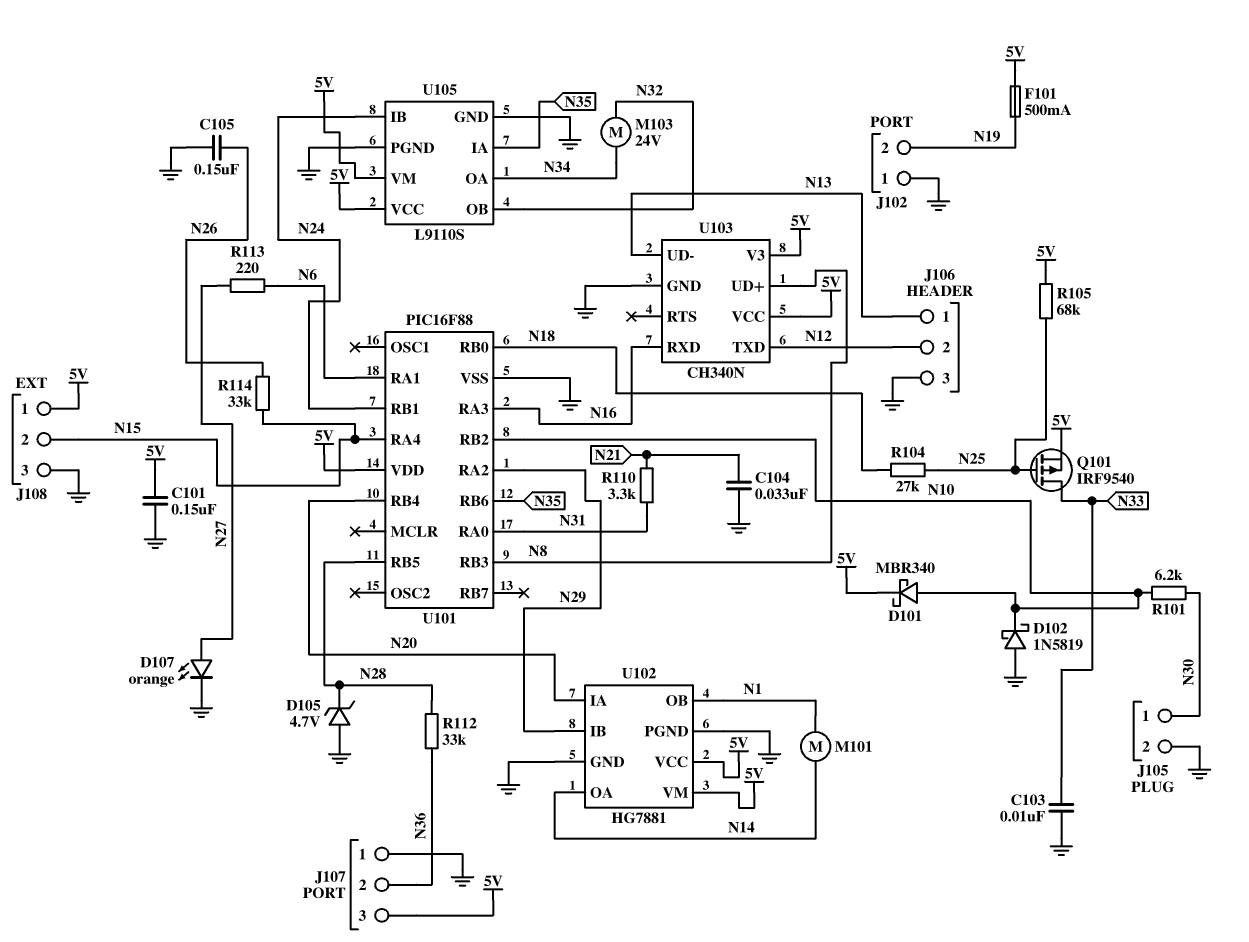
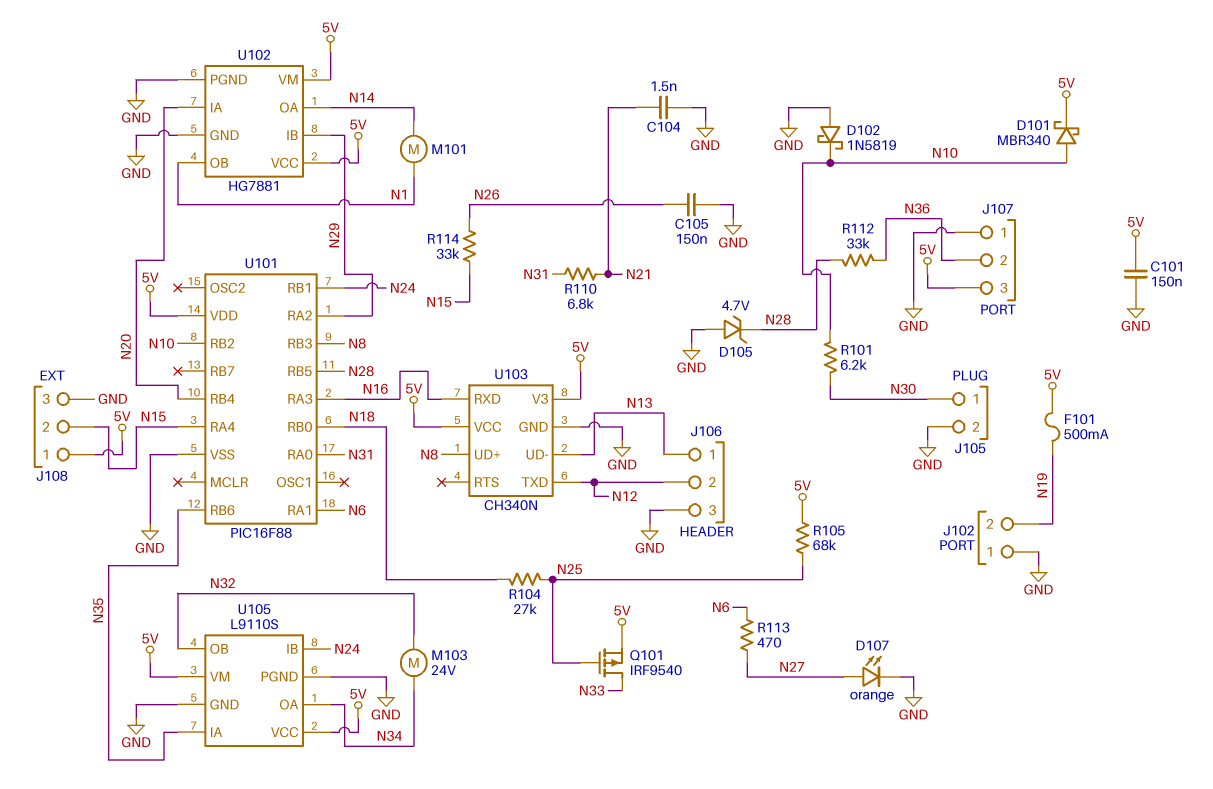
C103: 10nF (GND, N33) -> none
C104: 33nF (GND, N21) -> 1.5nF (GND, N21)
R110: 3.3k (N21, N31) -> 6.8k (N21, N31)
R113: 220 (N6, N27) -> 470 (N6, N27)

